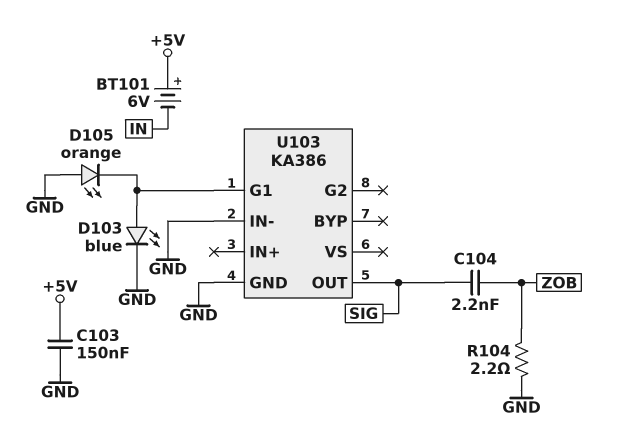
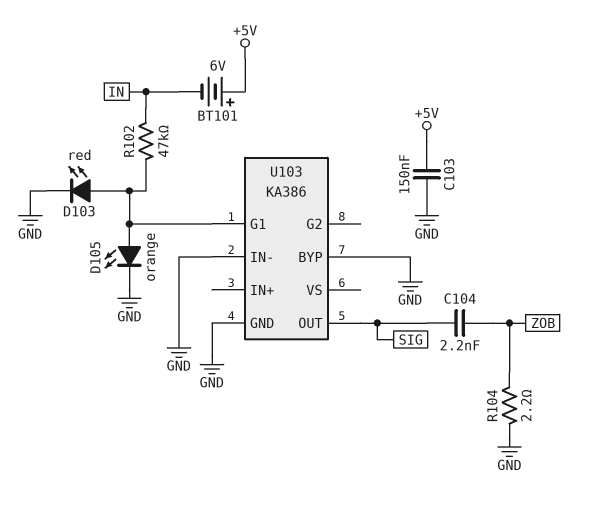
D103: LED blue (A U103/G1, K GND) -> LED red (A U103/G1, K GND)
D105: LED orange (A GND, K U103/G1) -> LED orange (A U103/G1, K GND)
R102: none -> 47k (IN, U103/G1)
U103 pin BYP: none -> GND

